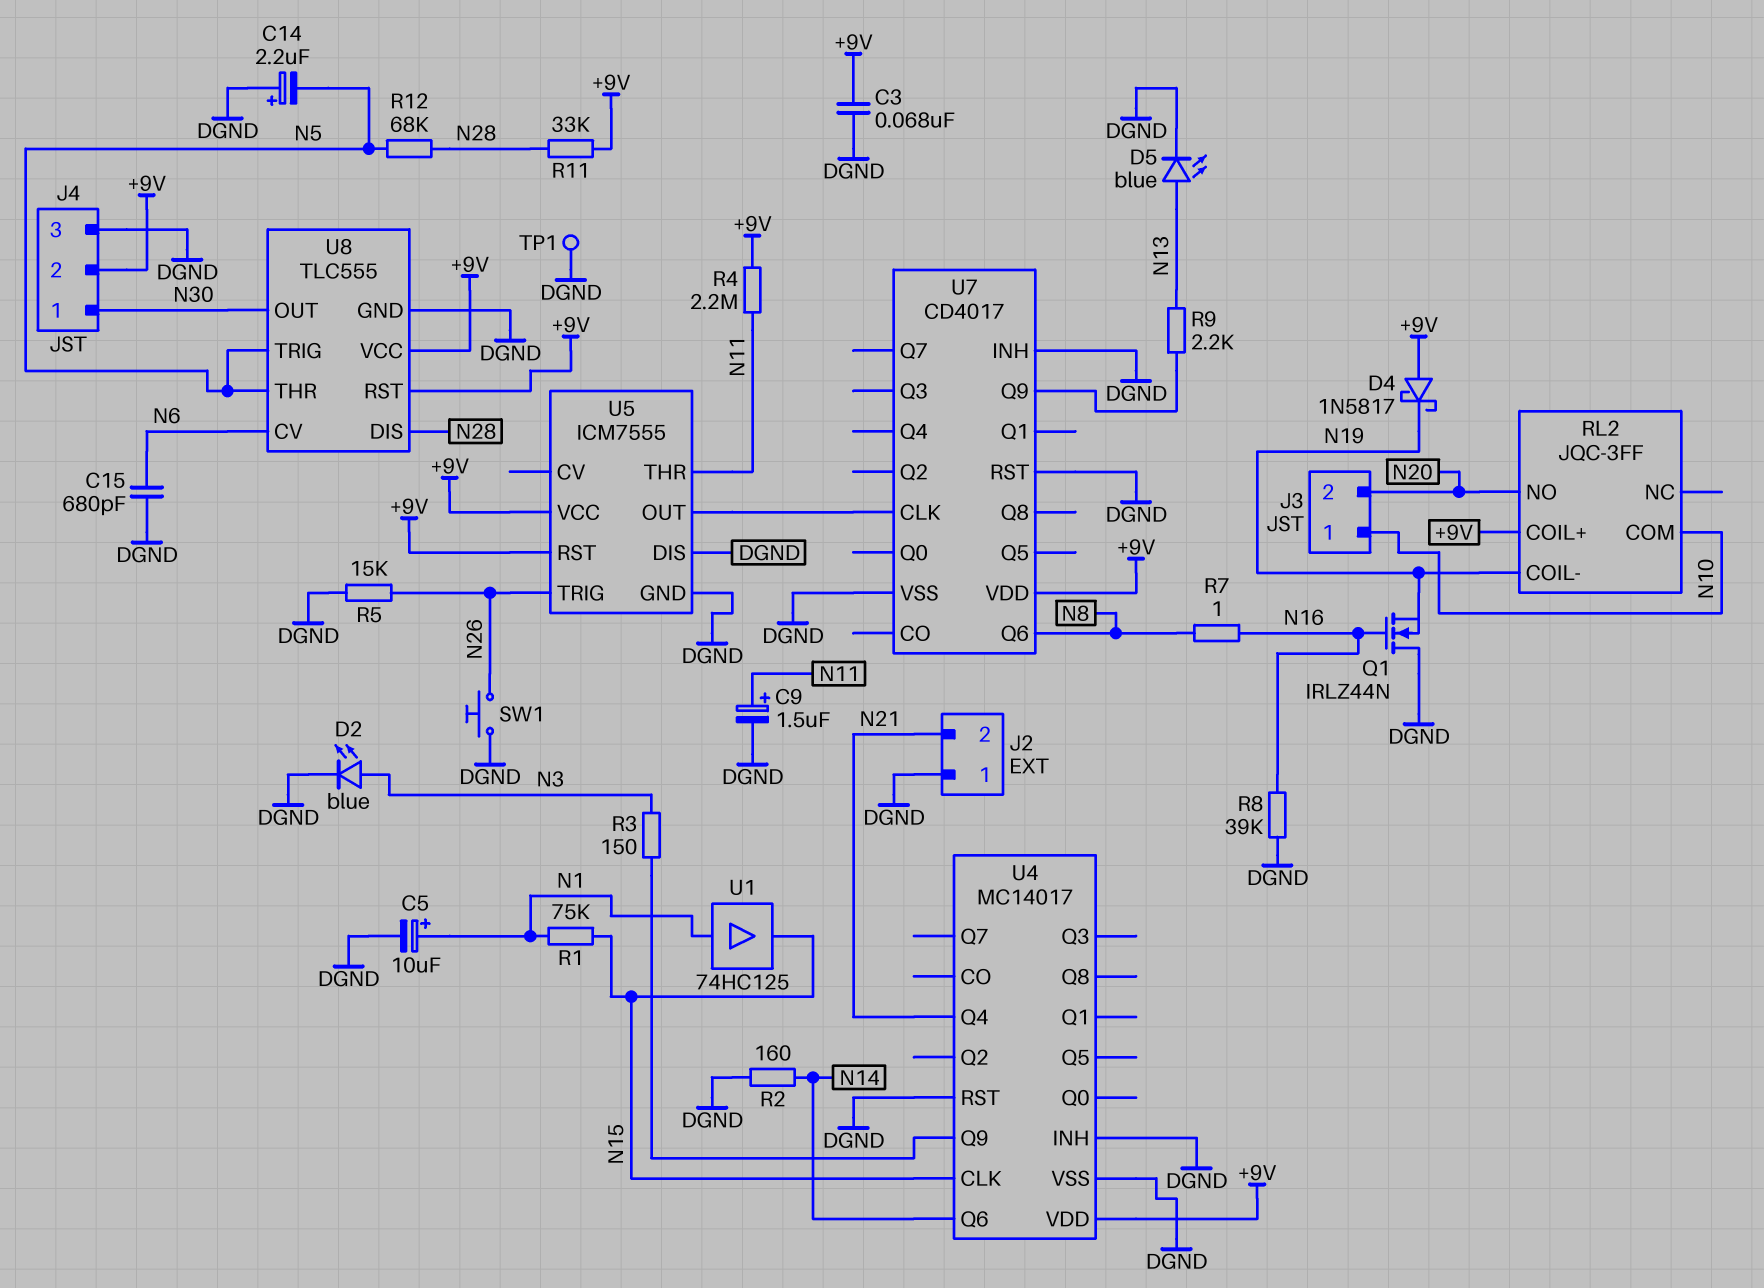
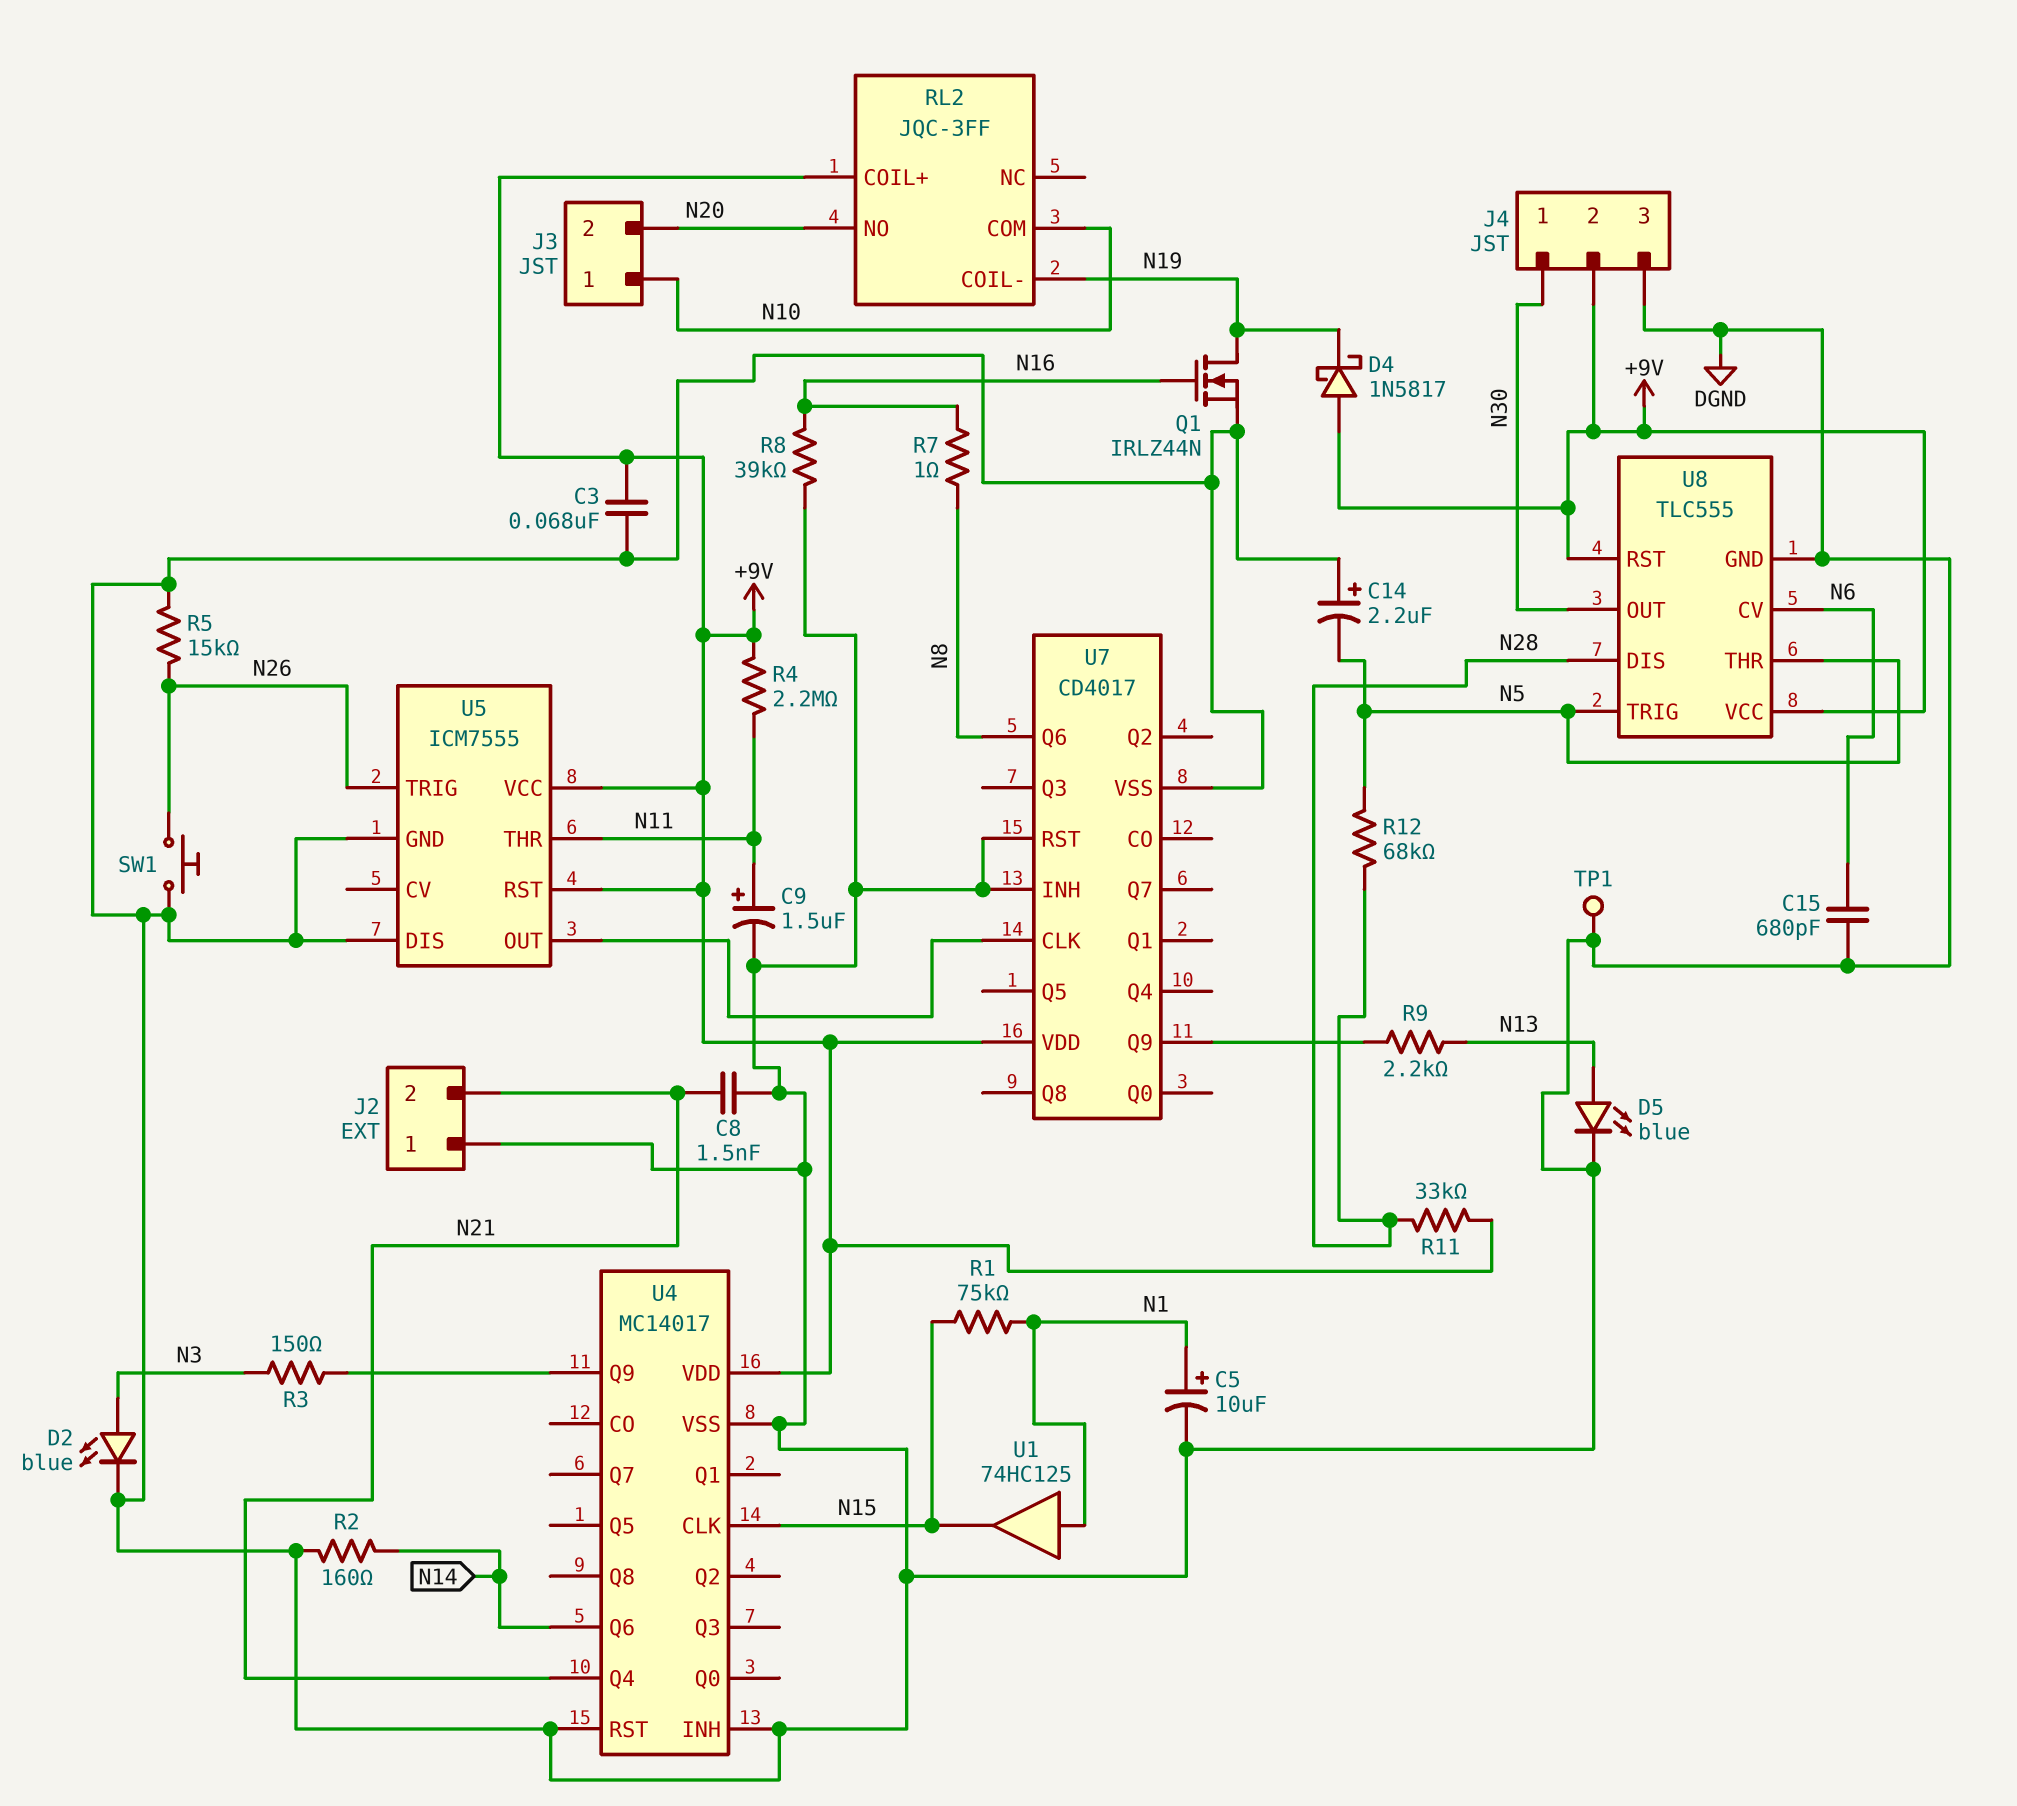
C8: none -> 1.5nF (DGND, N21)
Q1: NMOS IRLZ44N (G N16, D DGND, S N19) -> NMOS IRLZ44N (G N16, D N19, S DGND)

